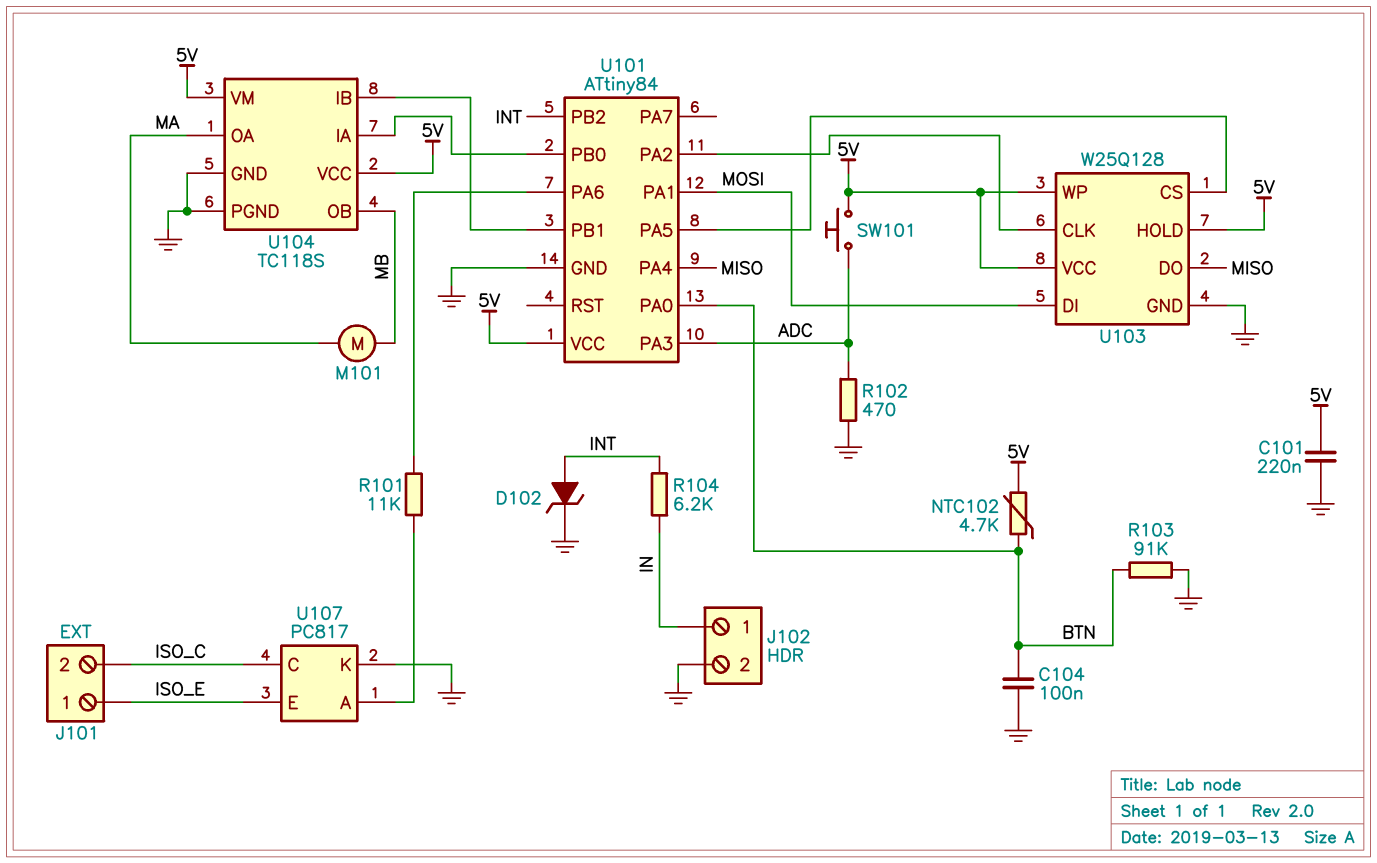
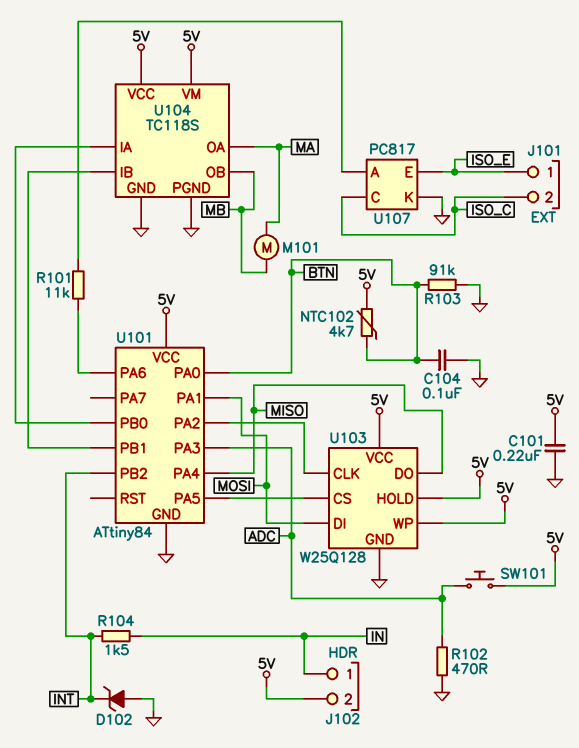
D102: zener (A INT, K GND) -> zener (A GND, K INT)
J102 pin 2: GND -> 5V
R104: 6.2k (IN, INT) -> 1.5k (IN, INT)

